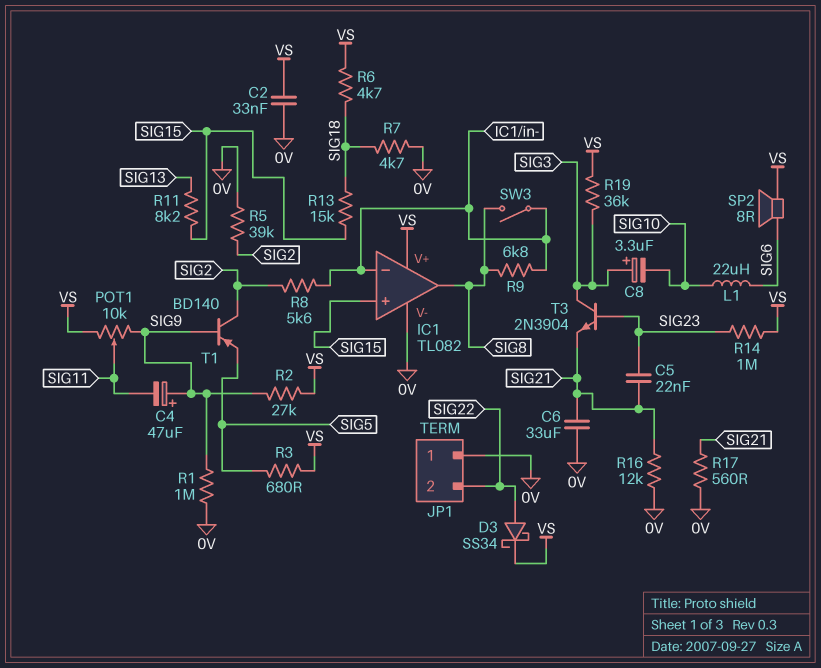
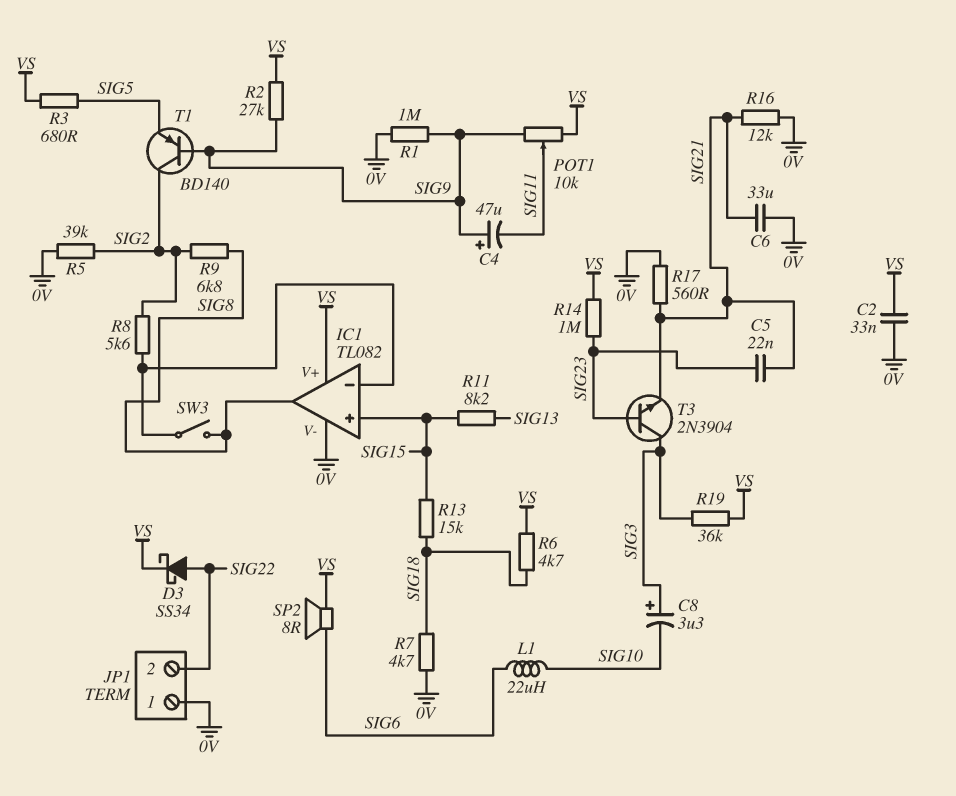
R9: 6.8k (IC1/in-, SIG8) -> 6.8k (SIG2, SIG8)

